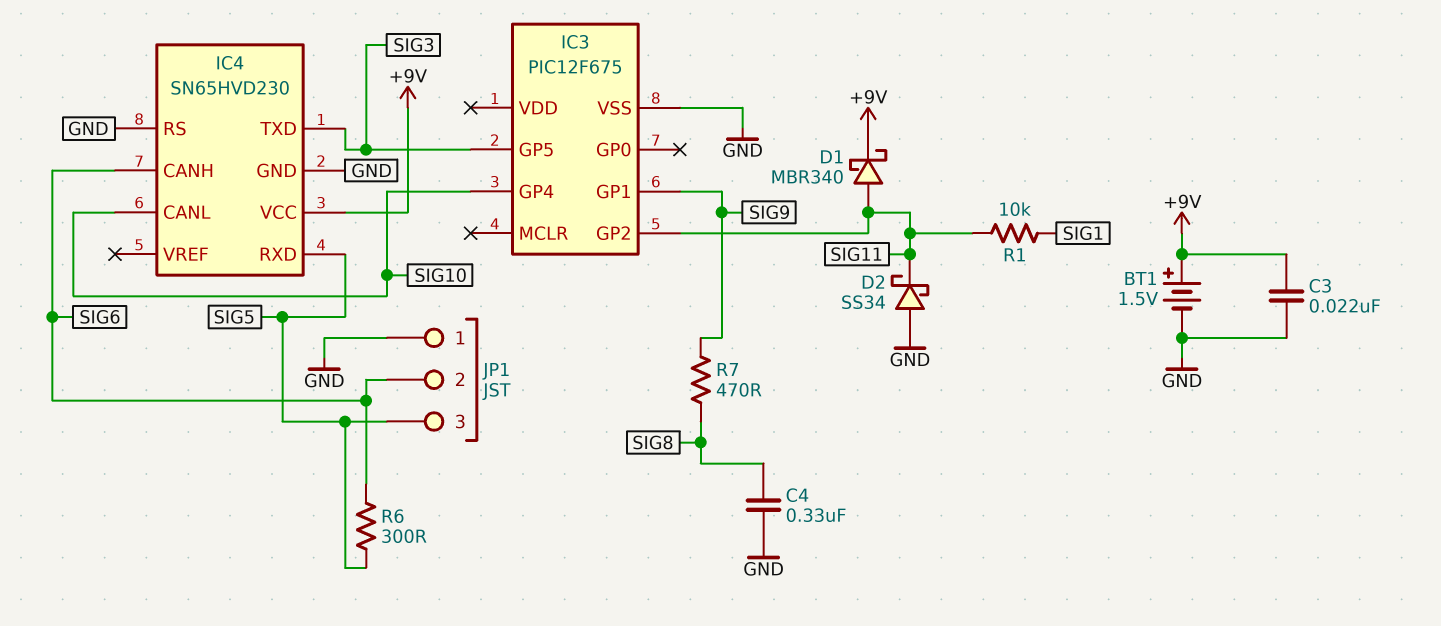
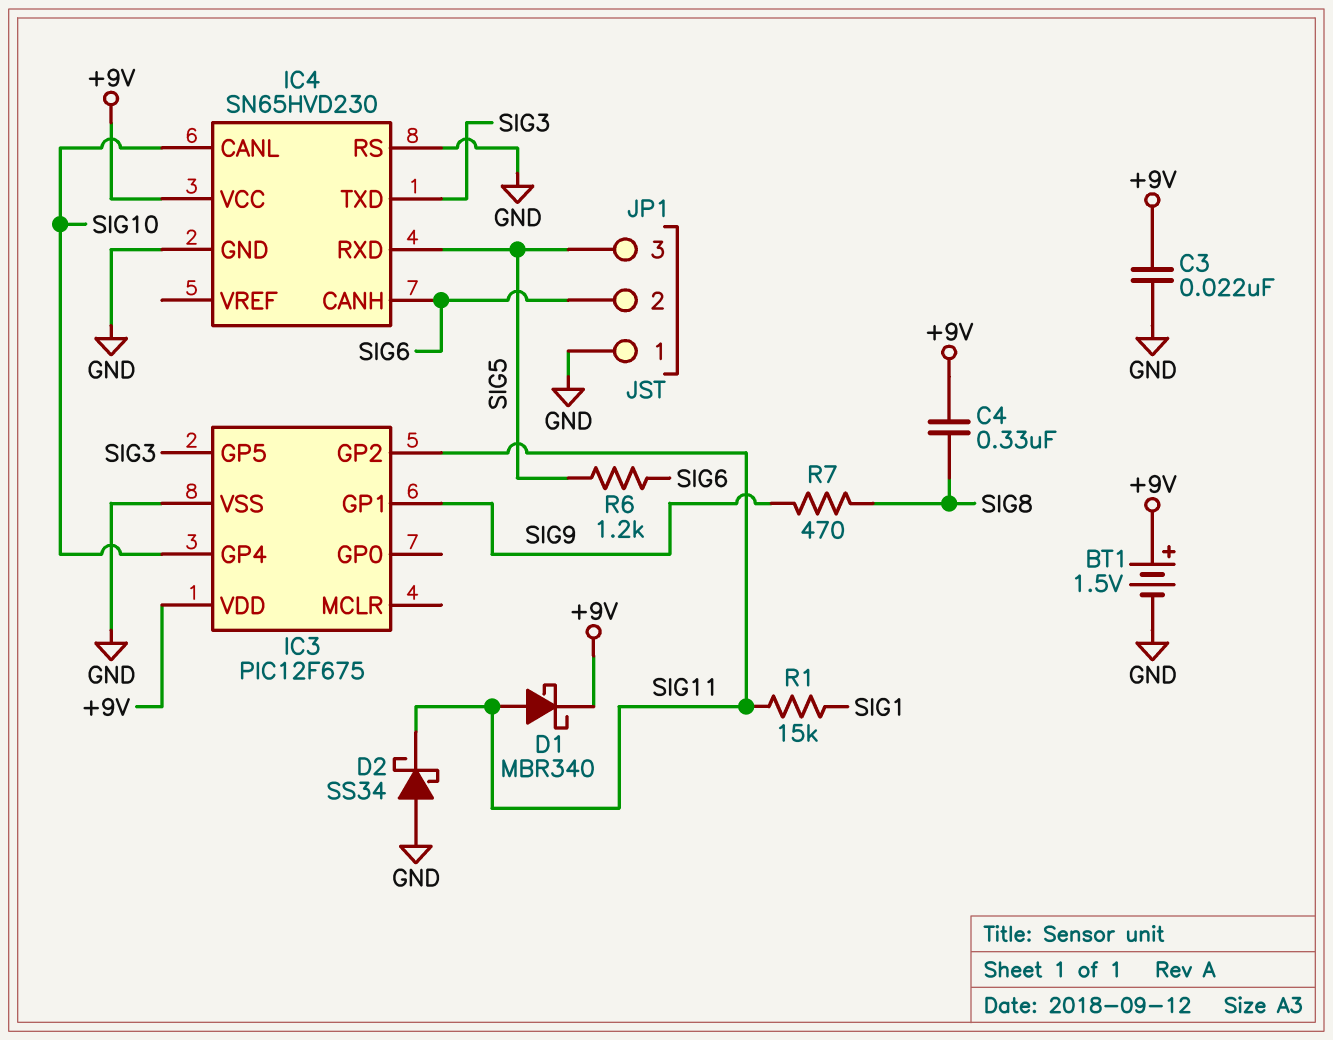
C4: 330nF (GND, SIG8) -> 330nF (+9V, SIG8)
IC3 pin VDD: none -> +9V
R1: 10k (SIG1, SIG11) -> 15k (SIG1, SIG11)
R6: 300 (SIG5, SIG6) -> 1.2k (SIG5, SIG6)

